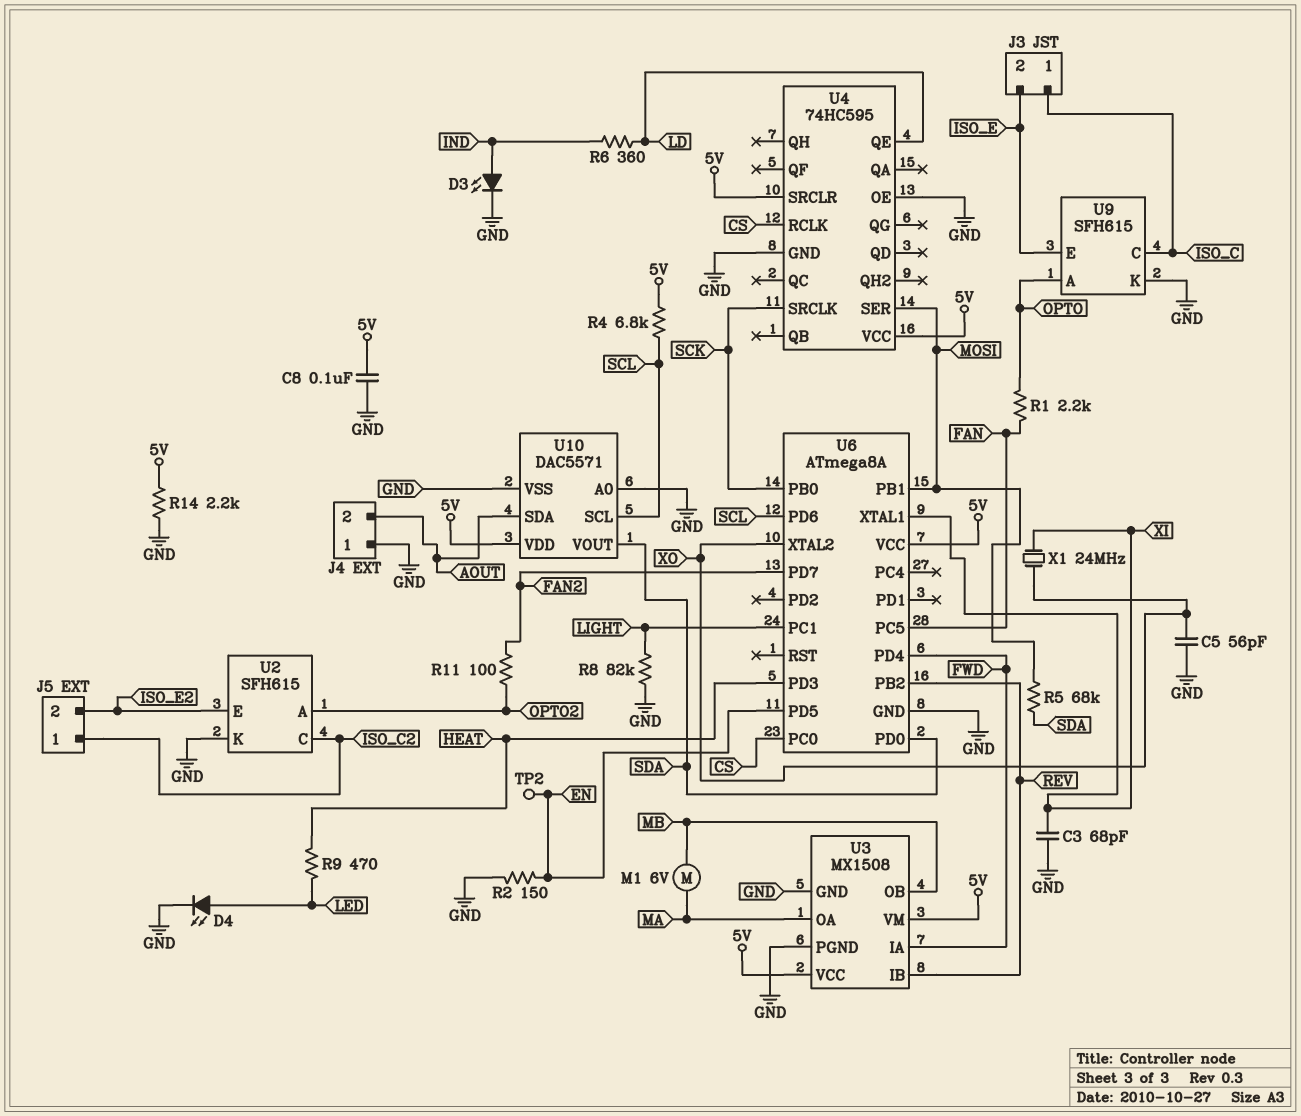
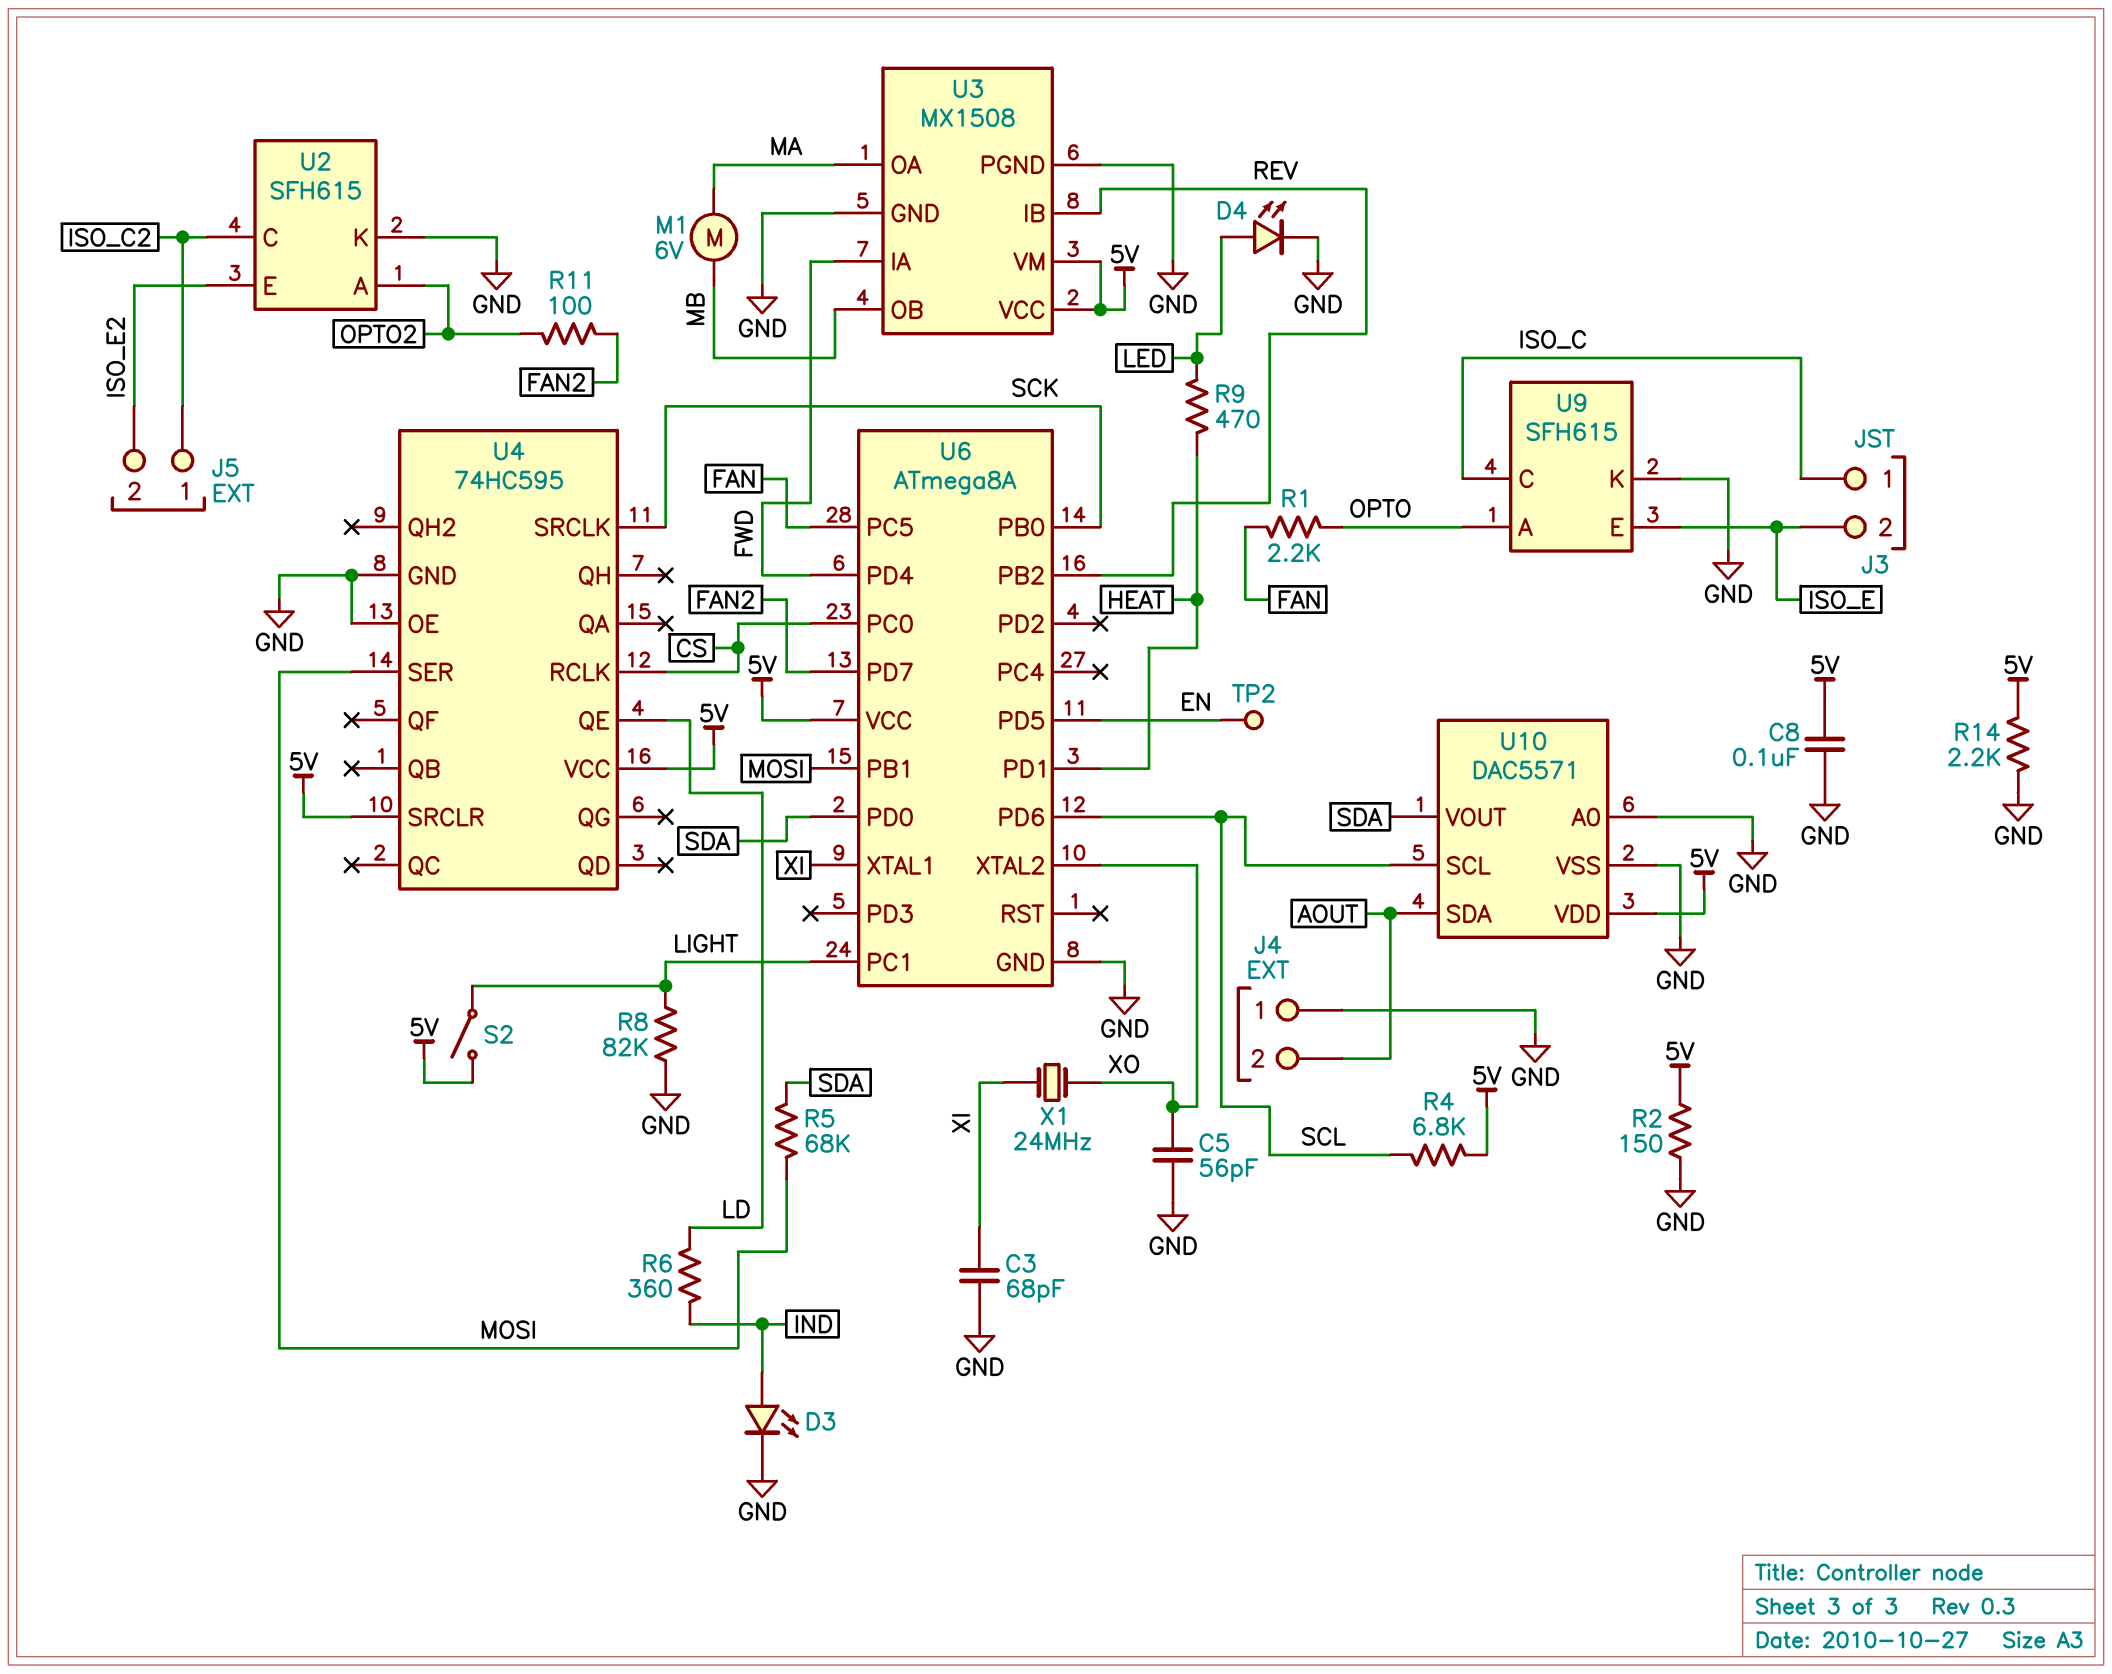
R2: 150 (EN, GND) -> 150 (5V, GND)
S2: none -> switch (5V, LIGHT)
U6 pin PD1: none -> HEAT
U6 pin PD3: HEAT -> none

